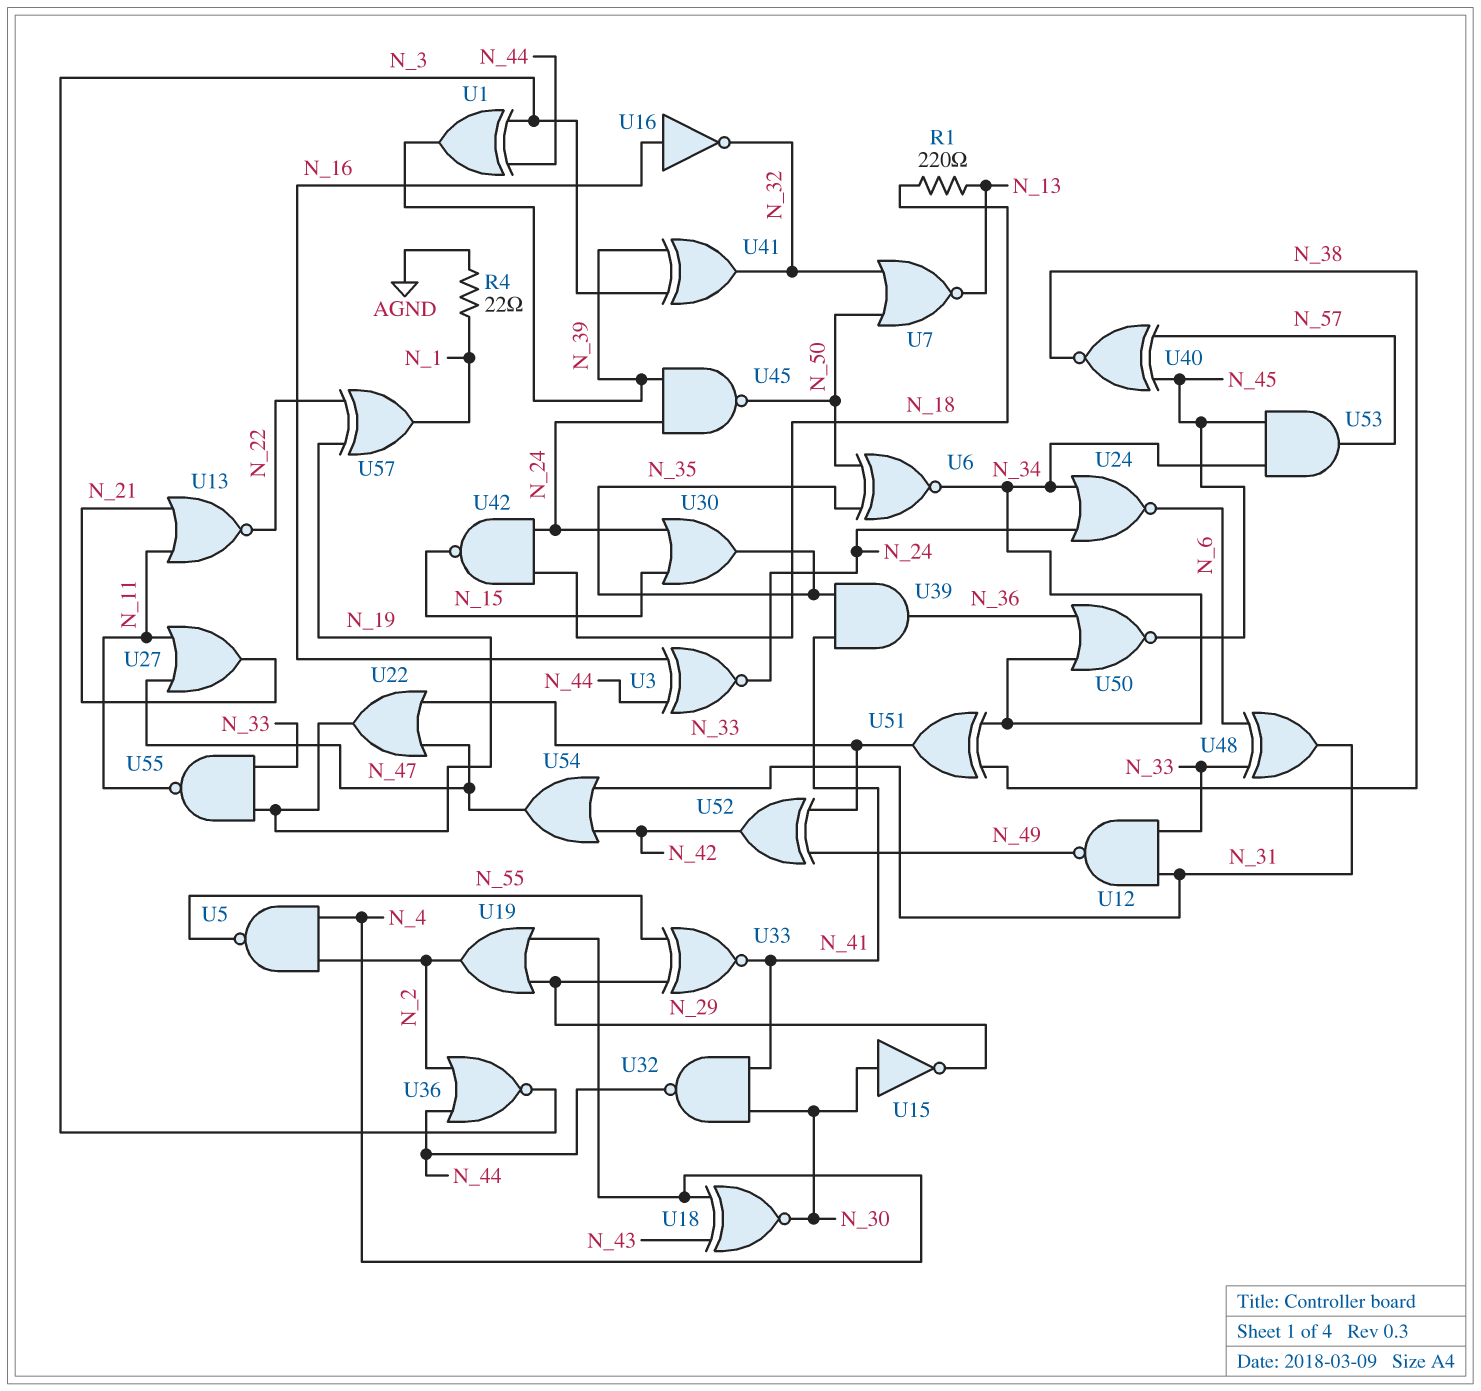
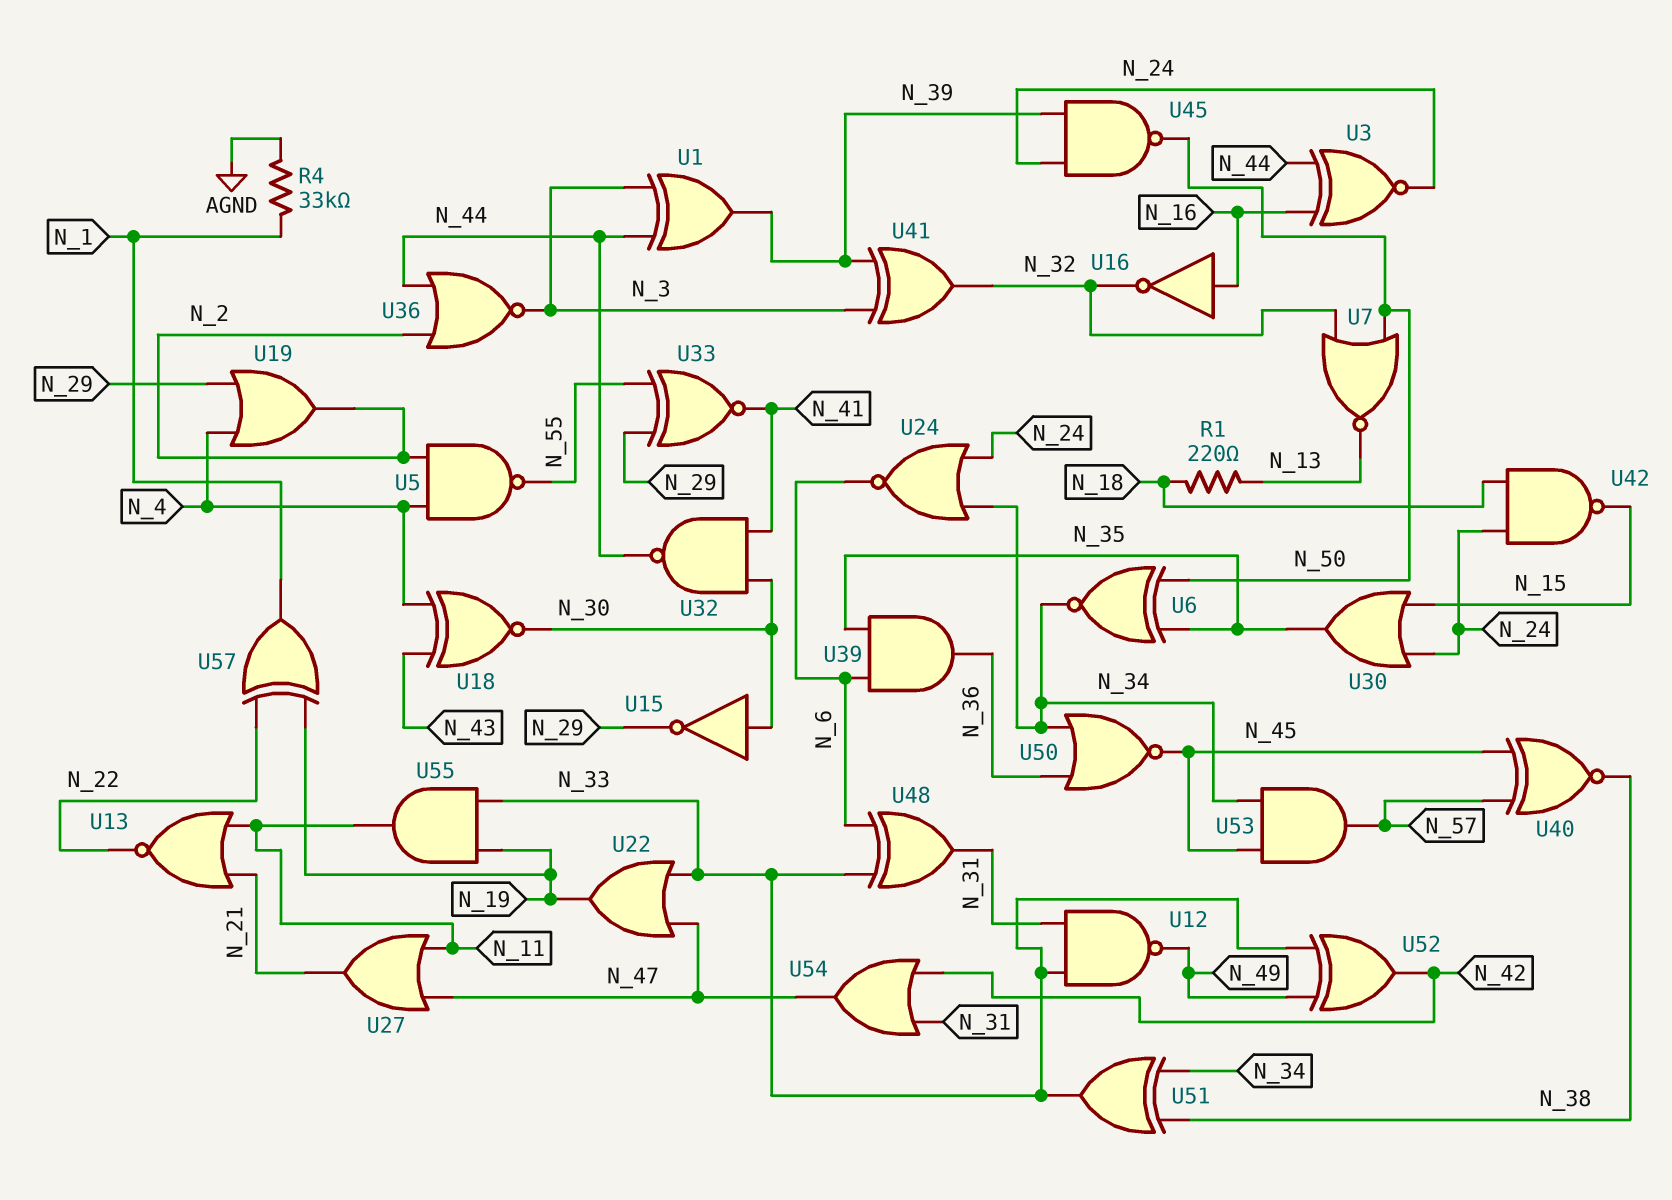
R4: 22 (AGND, N_1) -> 33k (AGND, N_1)
U39: AND (in N_35, in N_41, out N_36) -> AND (in N_6, in N_35, out N_36)
U55: NAND (in N_19, in N_33, out N_11) -> AND (in N_19, in N_33, out N_11)

